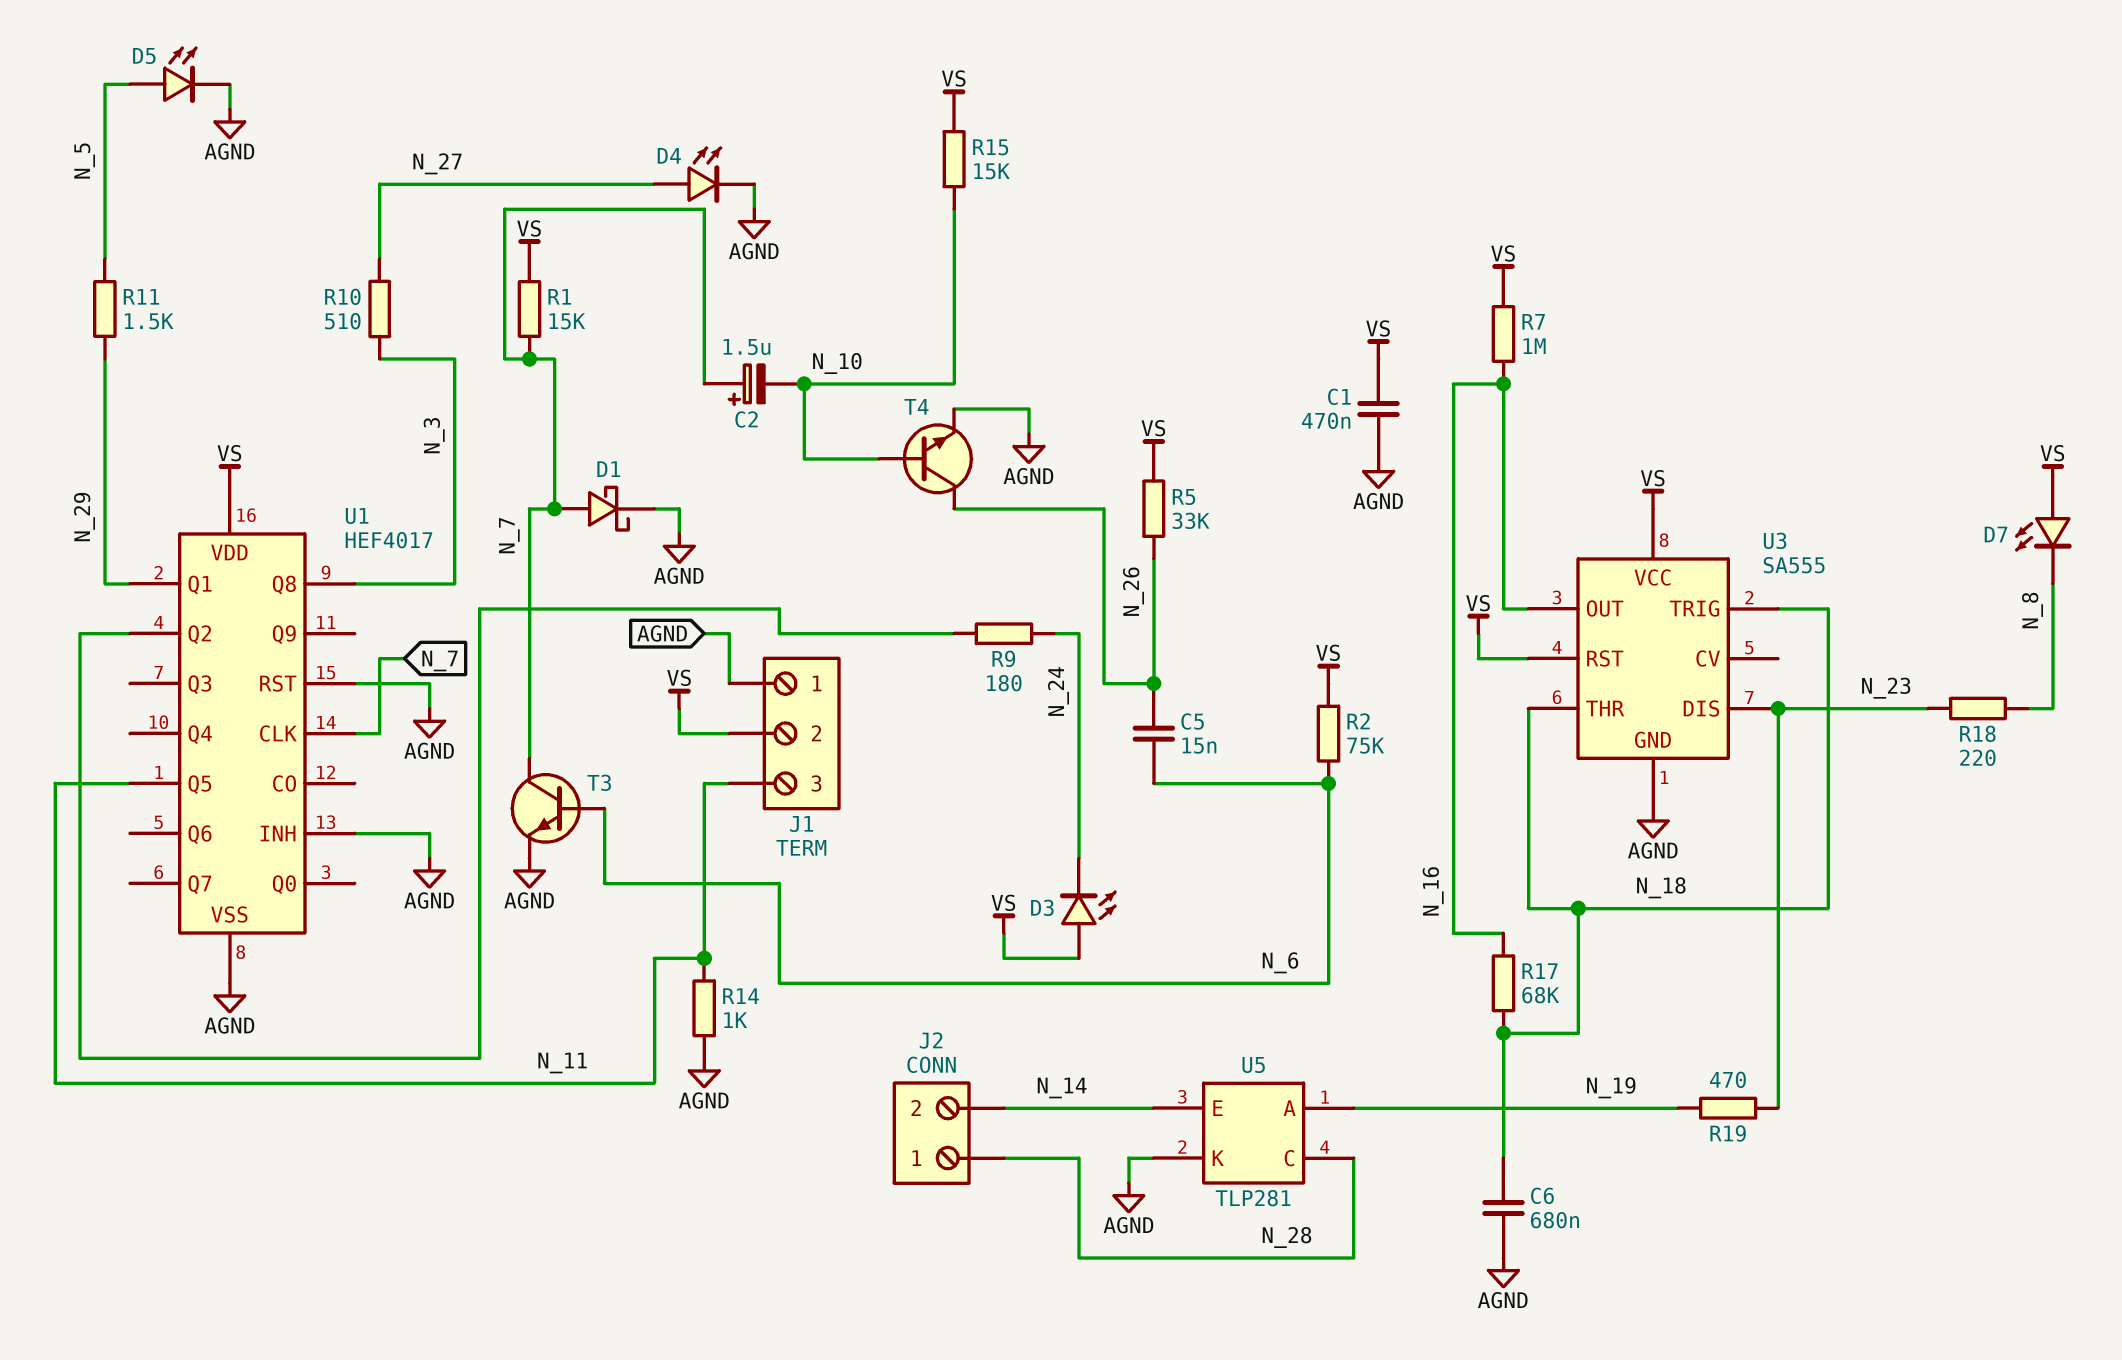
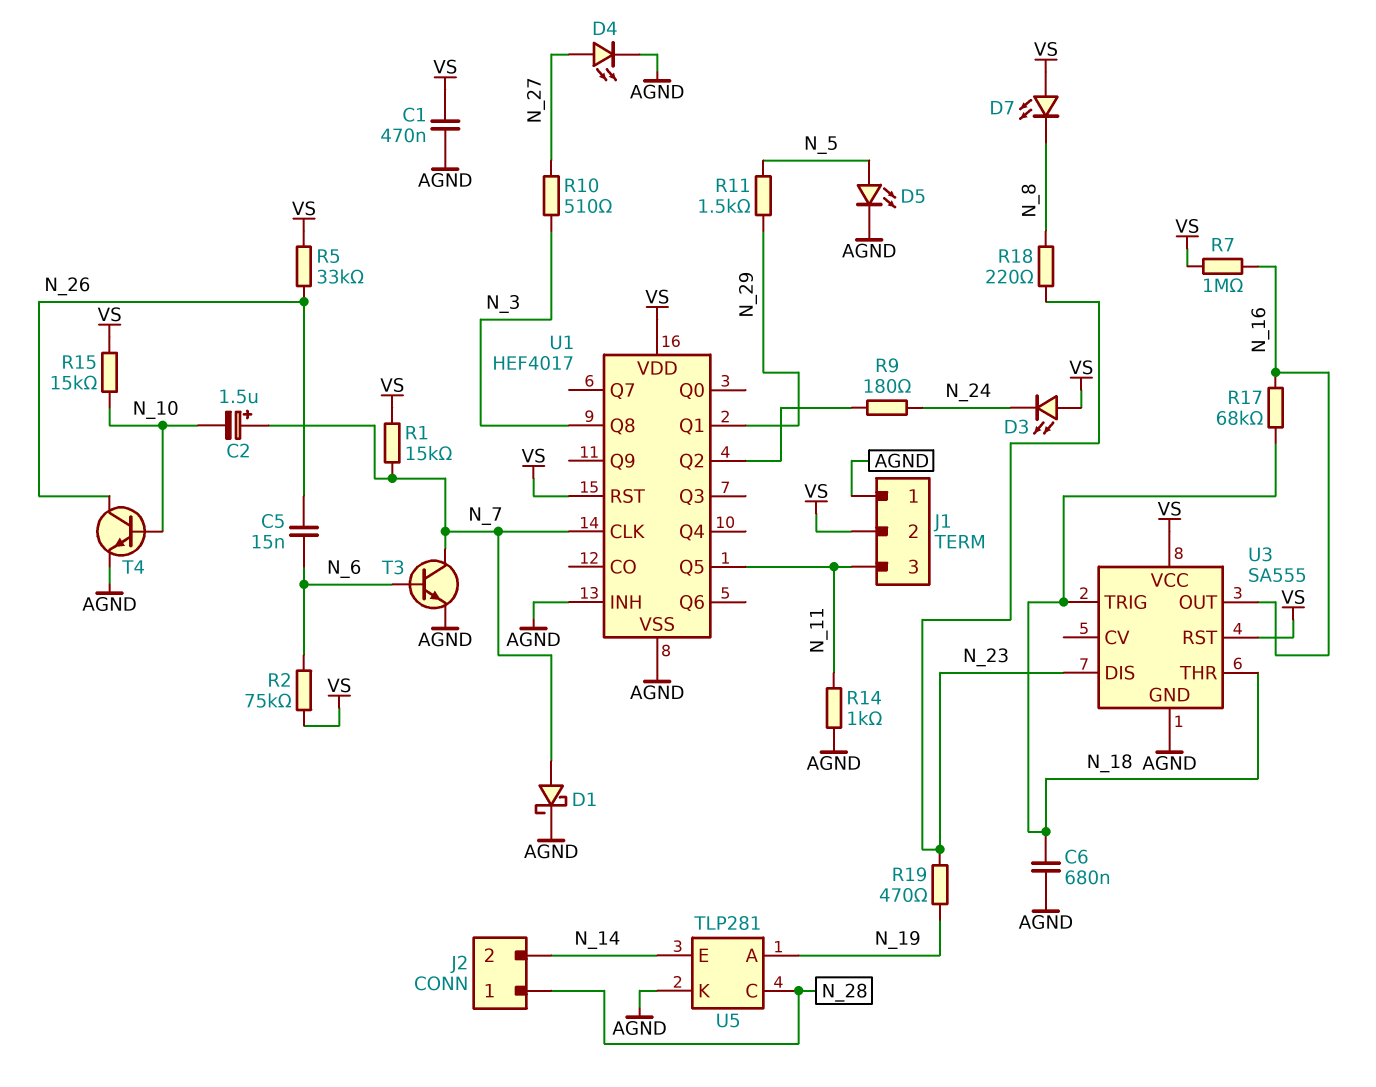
U1 pin RST: AGND -> VS

